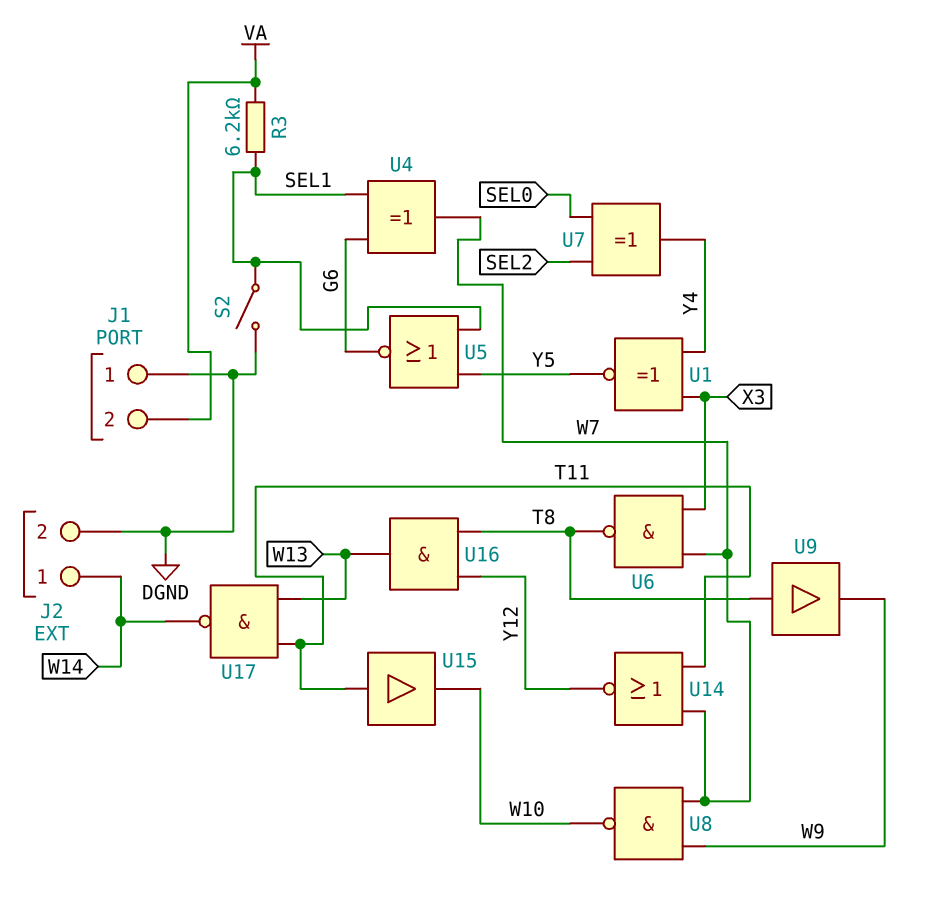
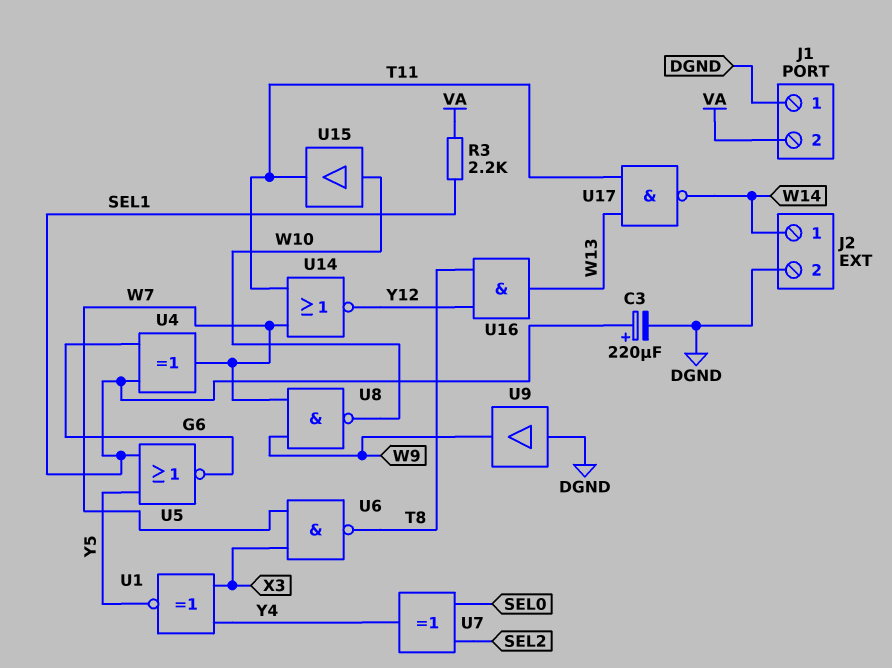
C3: none -> 220uF (plus SEL1, minus DGND)
R3: 6.2k (SEL1, VA) -> 2.2k (SEL1, VA)
S2: switch (DGND, SEL1) -> none
U9: buffer (in T8, out W9) -> buffer (in DGND, out W9)
U15: buffer (in T11, out W10) -> buffer (in W10, out T11)

